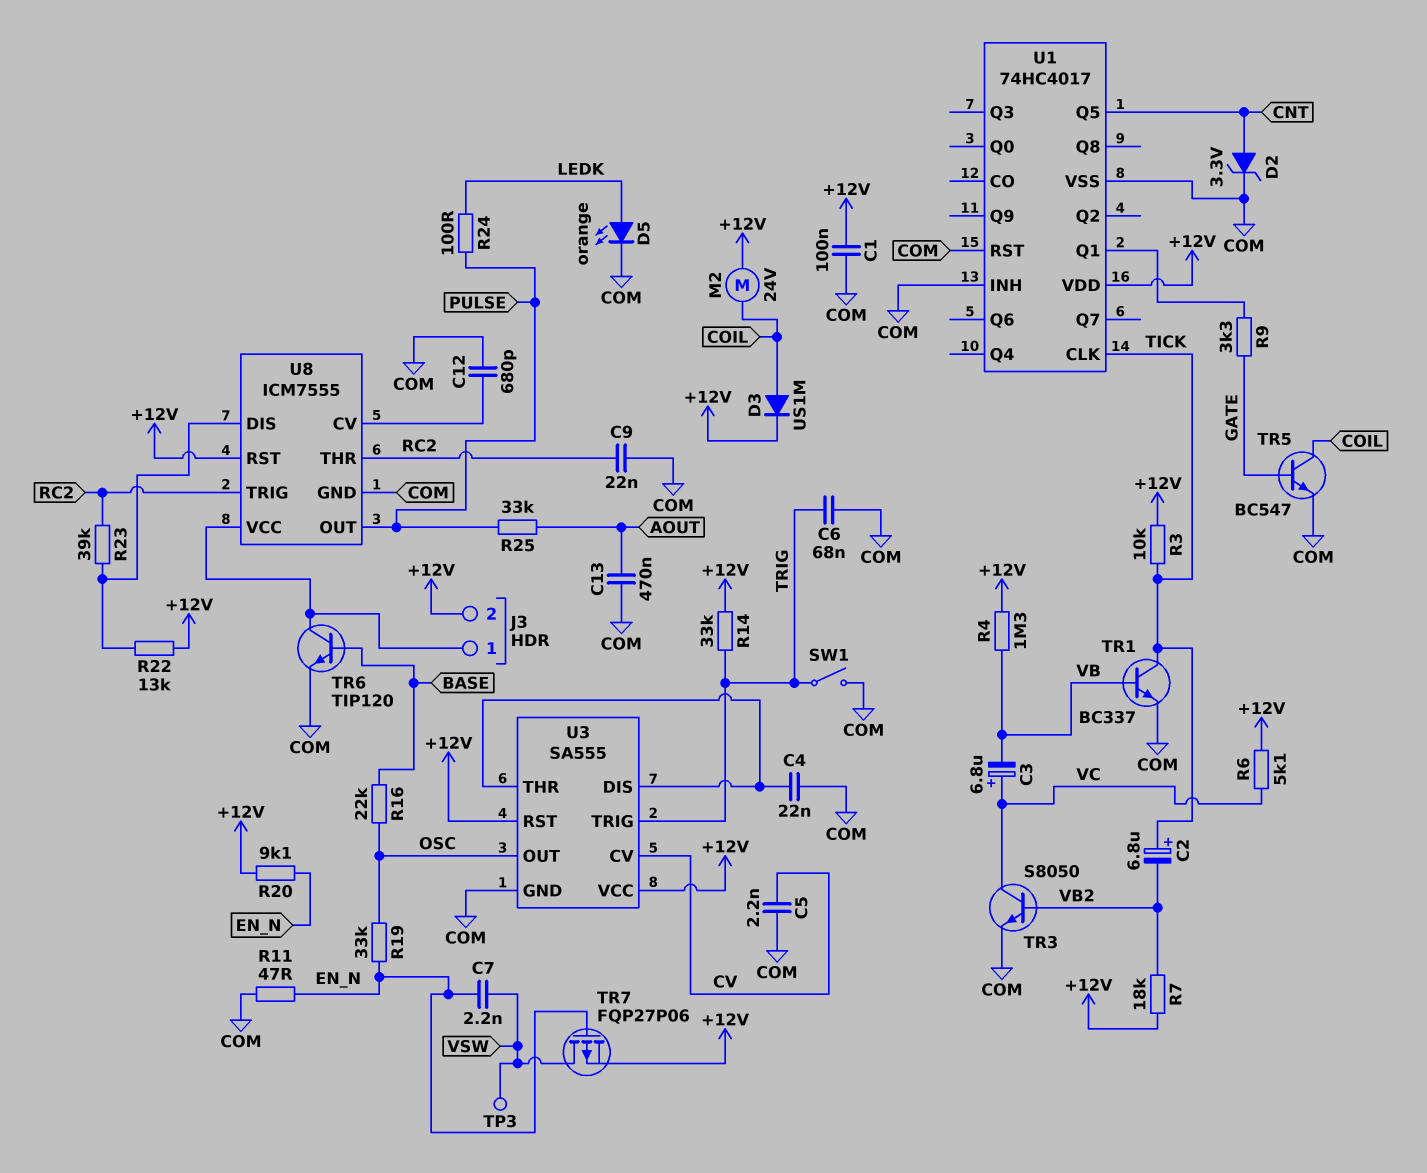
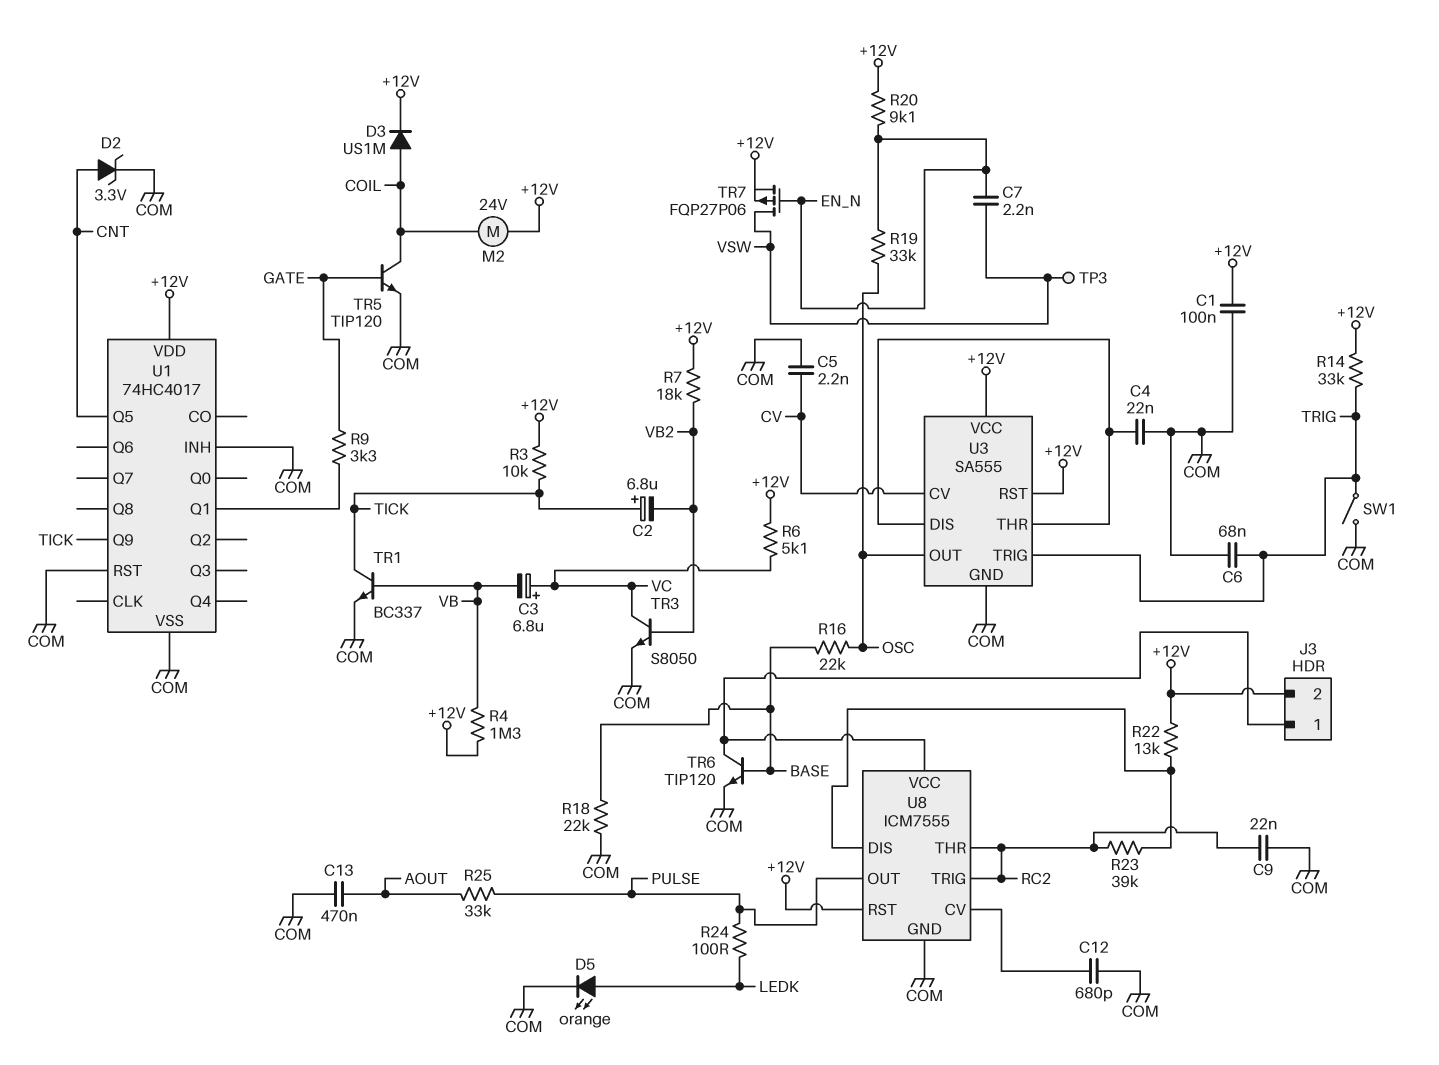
R11: 47 (COM, EN_N) -> none
R18: none -> 22k (BASE, COM)
TR5: NPN BC547 (B GATE, C COIL, E COM) -> NPN TIP120 (B GATE, C COIL, E COM)
U1 pin CLK: TICK -> none
U1 pin Q9: none -> TICK

